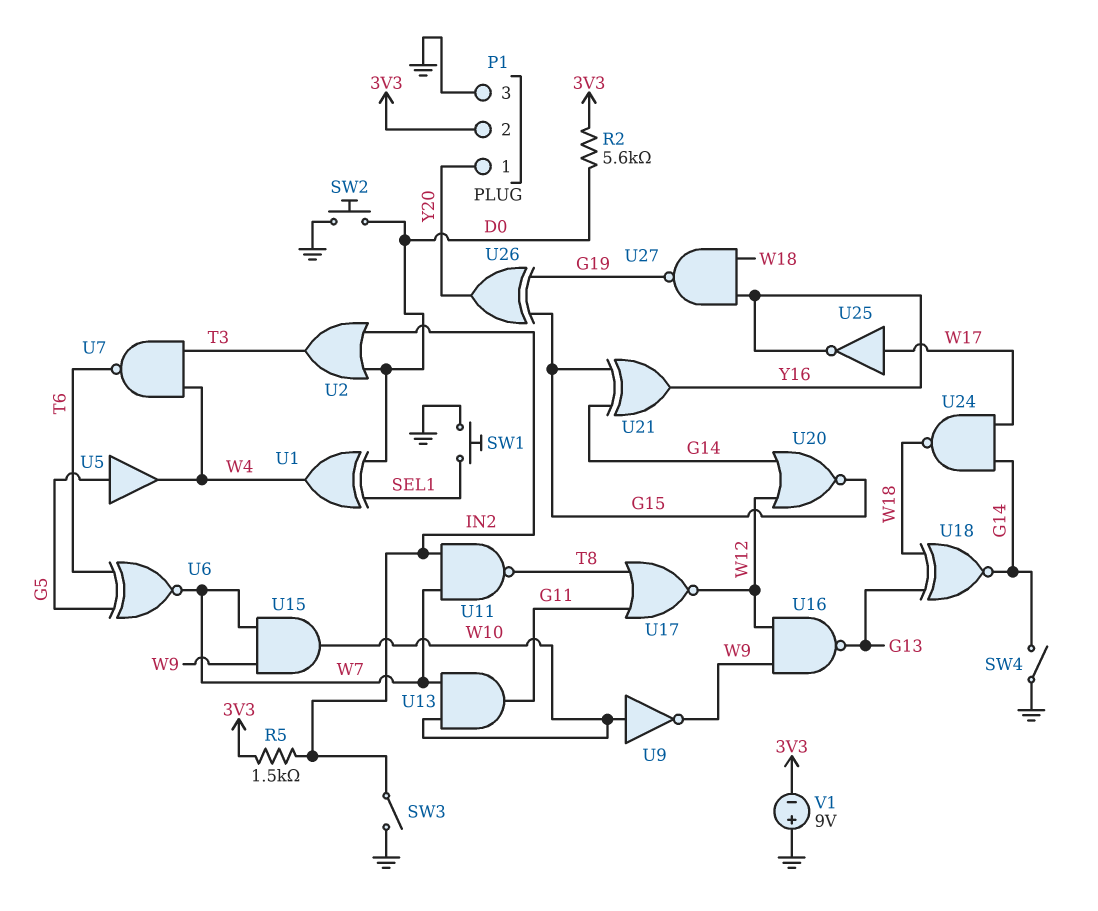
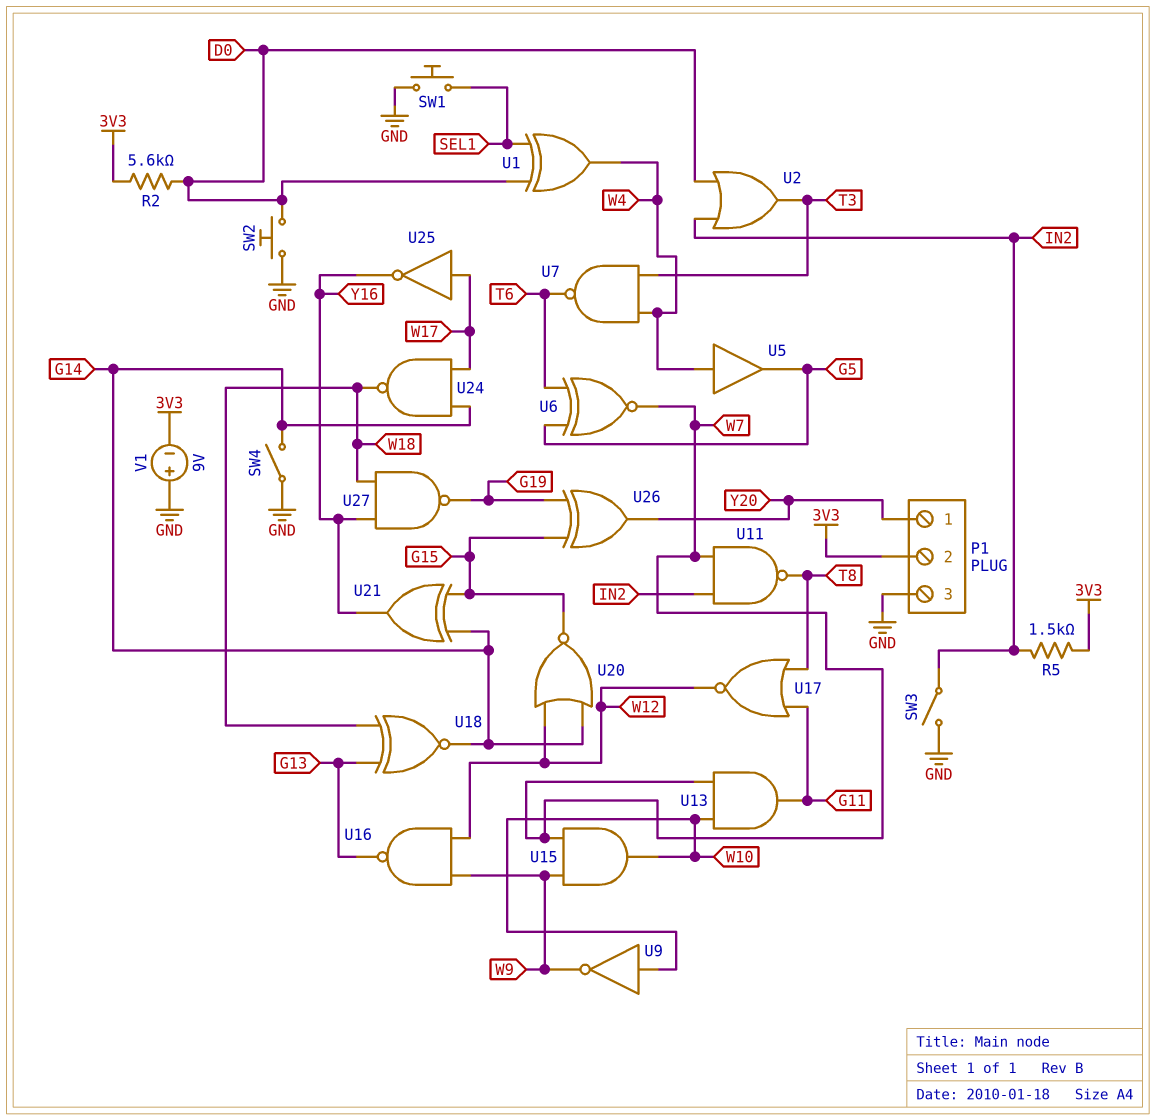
U5: buffer (in G5, out W4) -> buffer (in W4, out G5)

